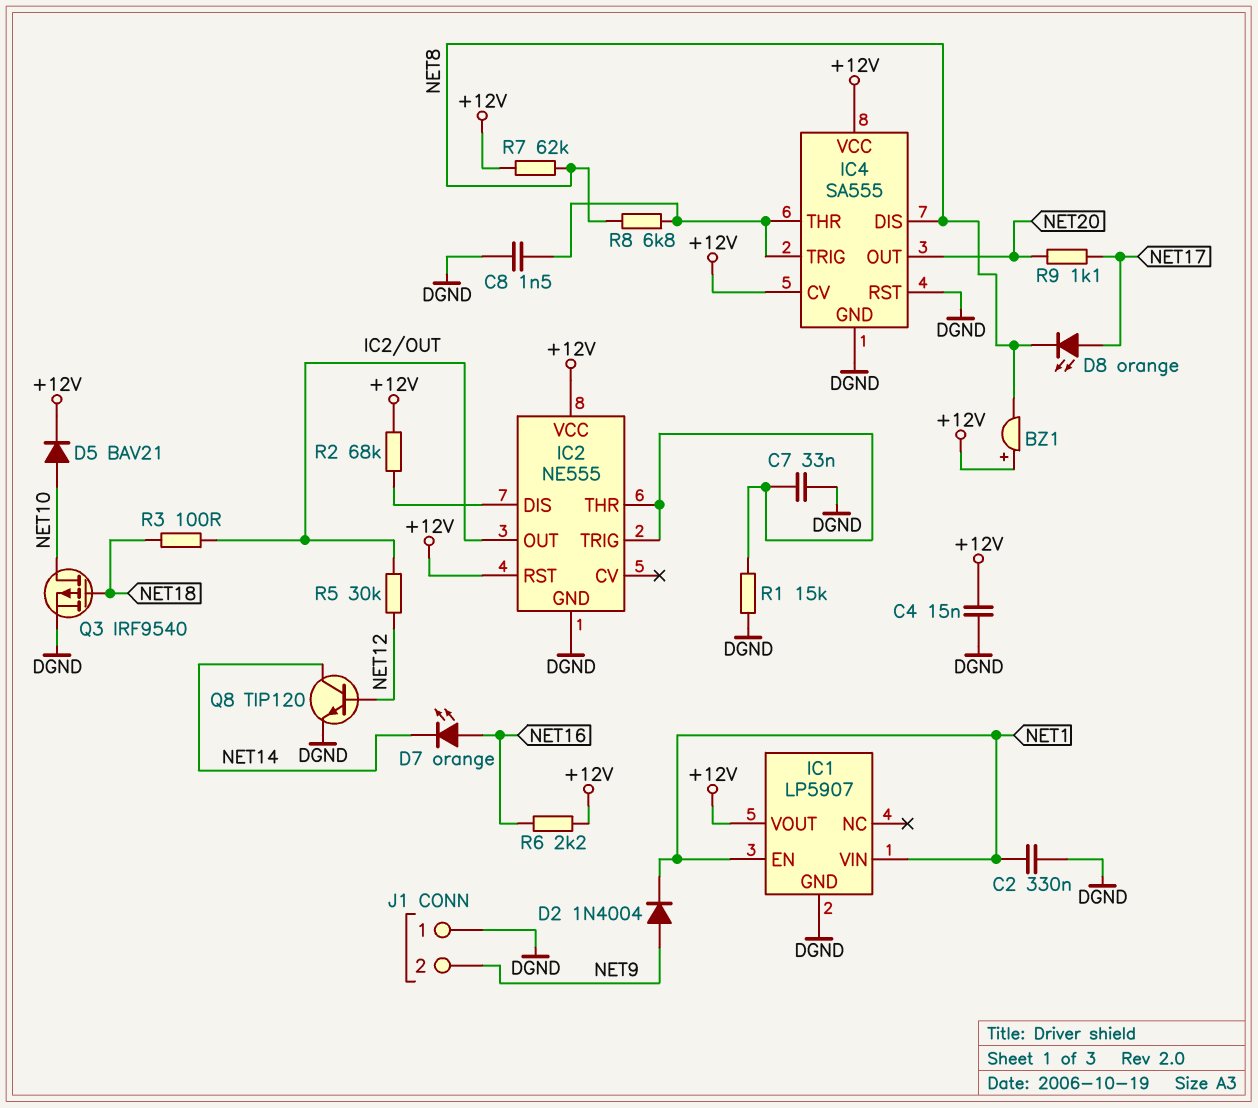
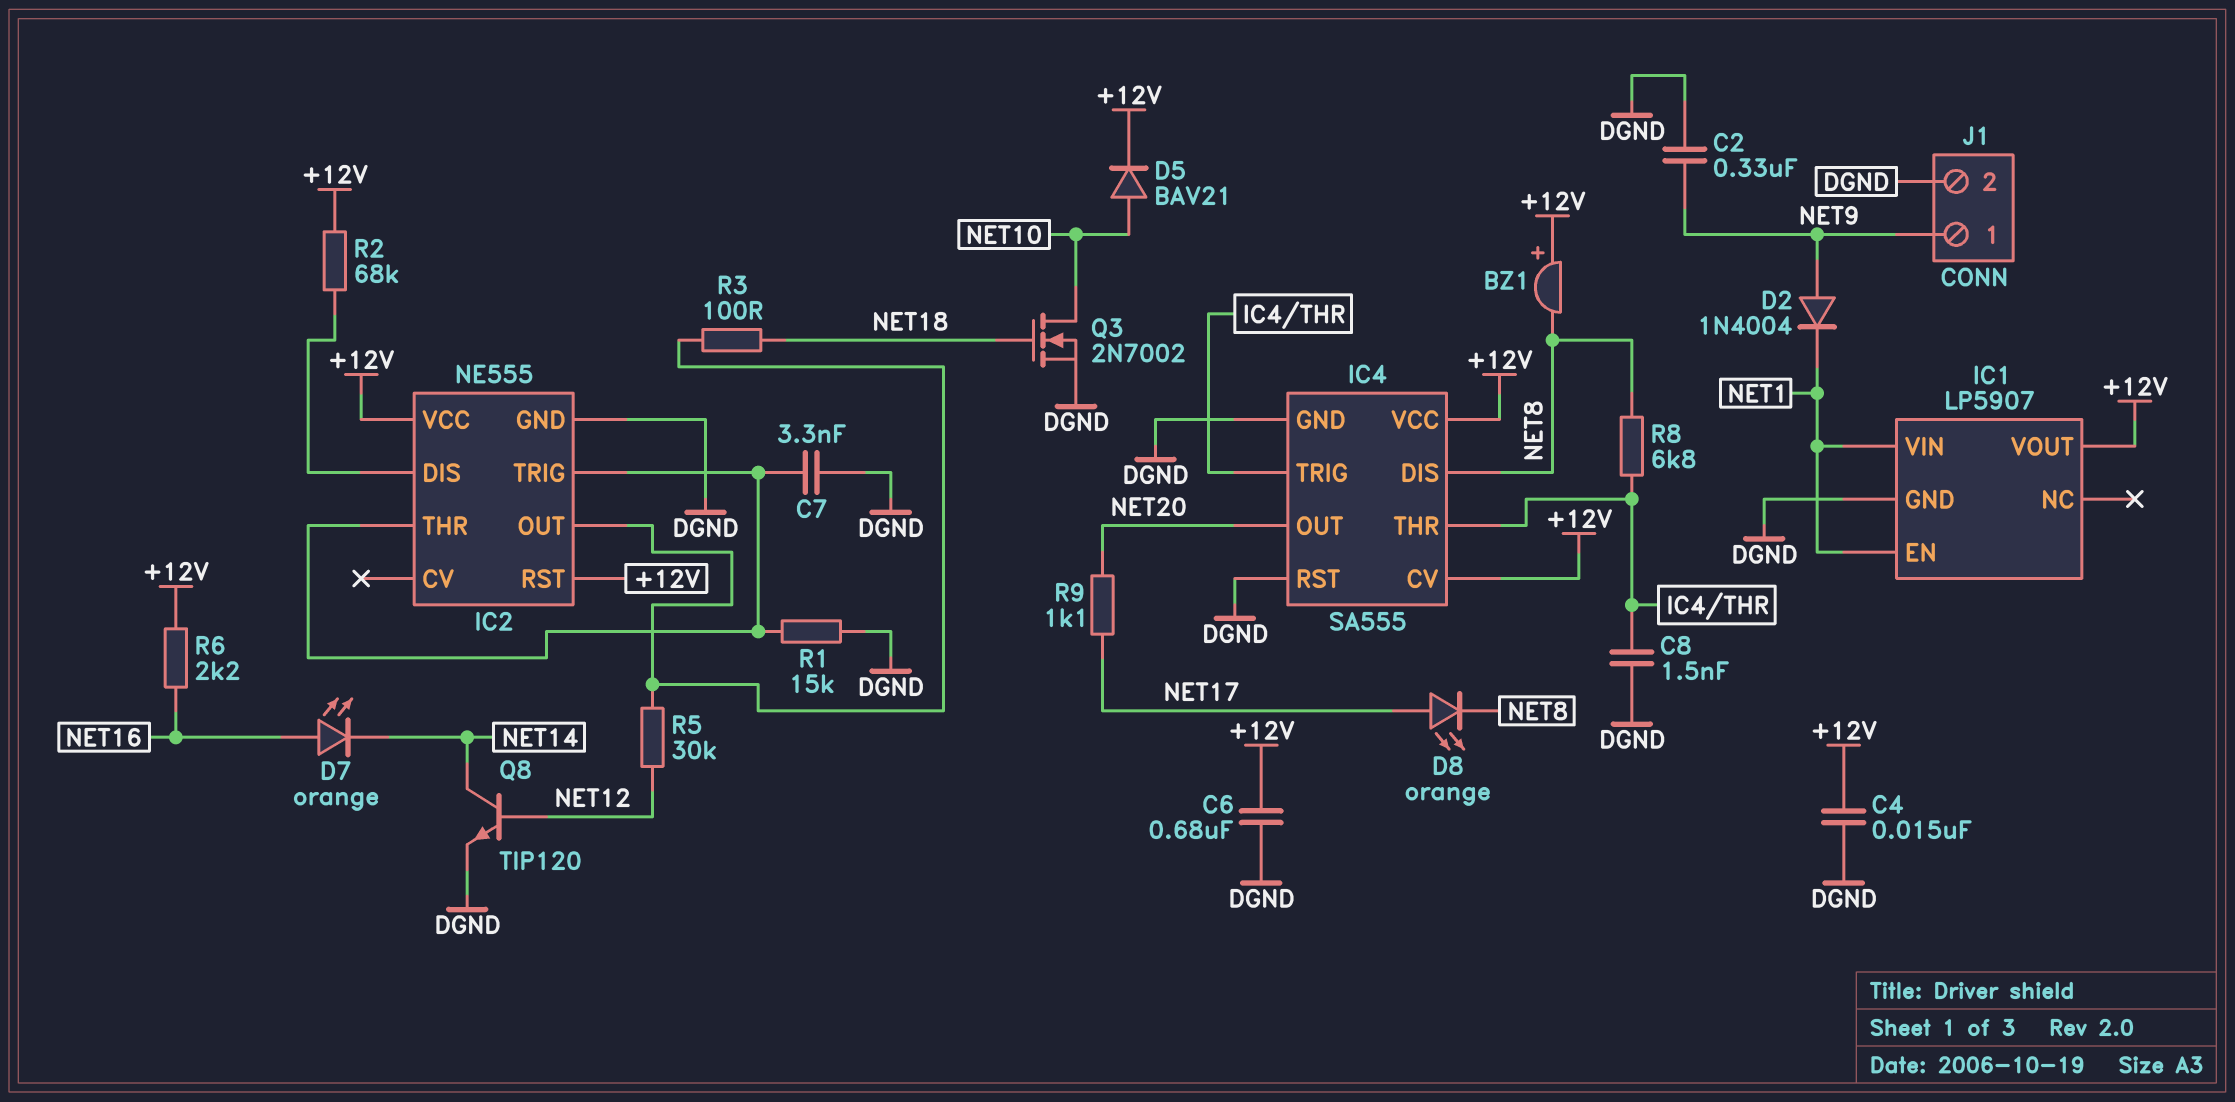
C2: 330nF (DGND, NET1) -> 330nF (DGND, NET9)
C6: none -> 680nF (+12V, DGND)
C7: 33nF (DGND, IC2/THR) -> 3.3nF (DGND, IC2/THR)
J1 pin 1: DGND -> NET9
J1 pin 2: NET9 -> DGND
Q3: PMOS IRF9540 (G NET18, D NET10, S DGND) -> NMOS 2N7002 (G NET18, D NET10, S DGND)
R7: 62k (+12V, NET8) -> none

